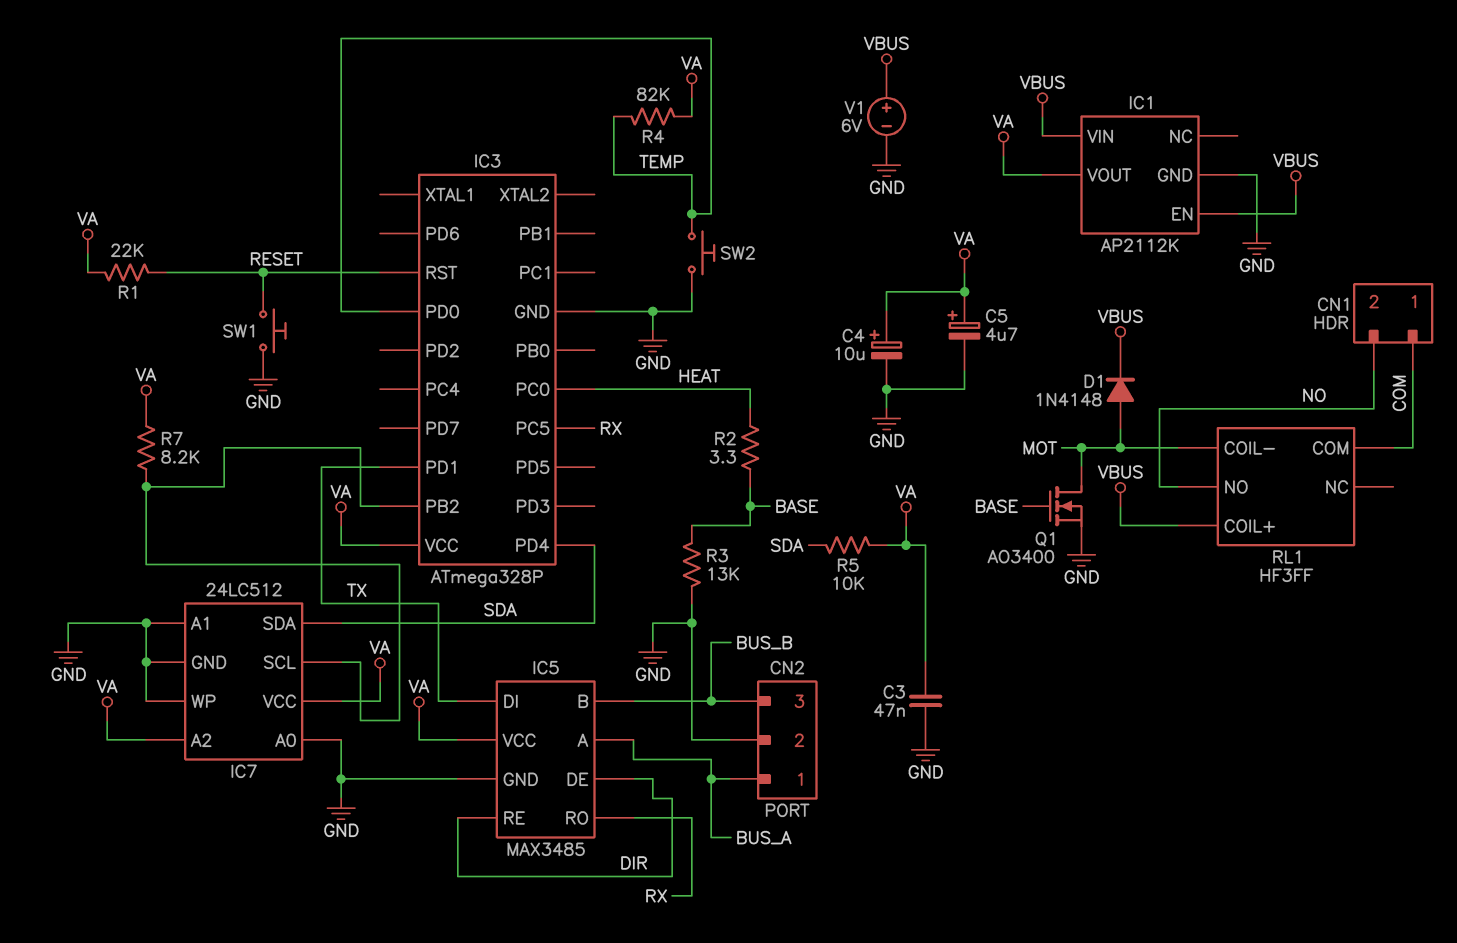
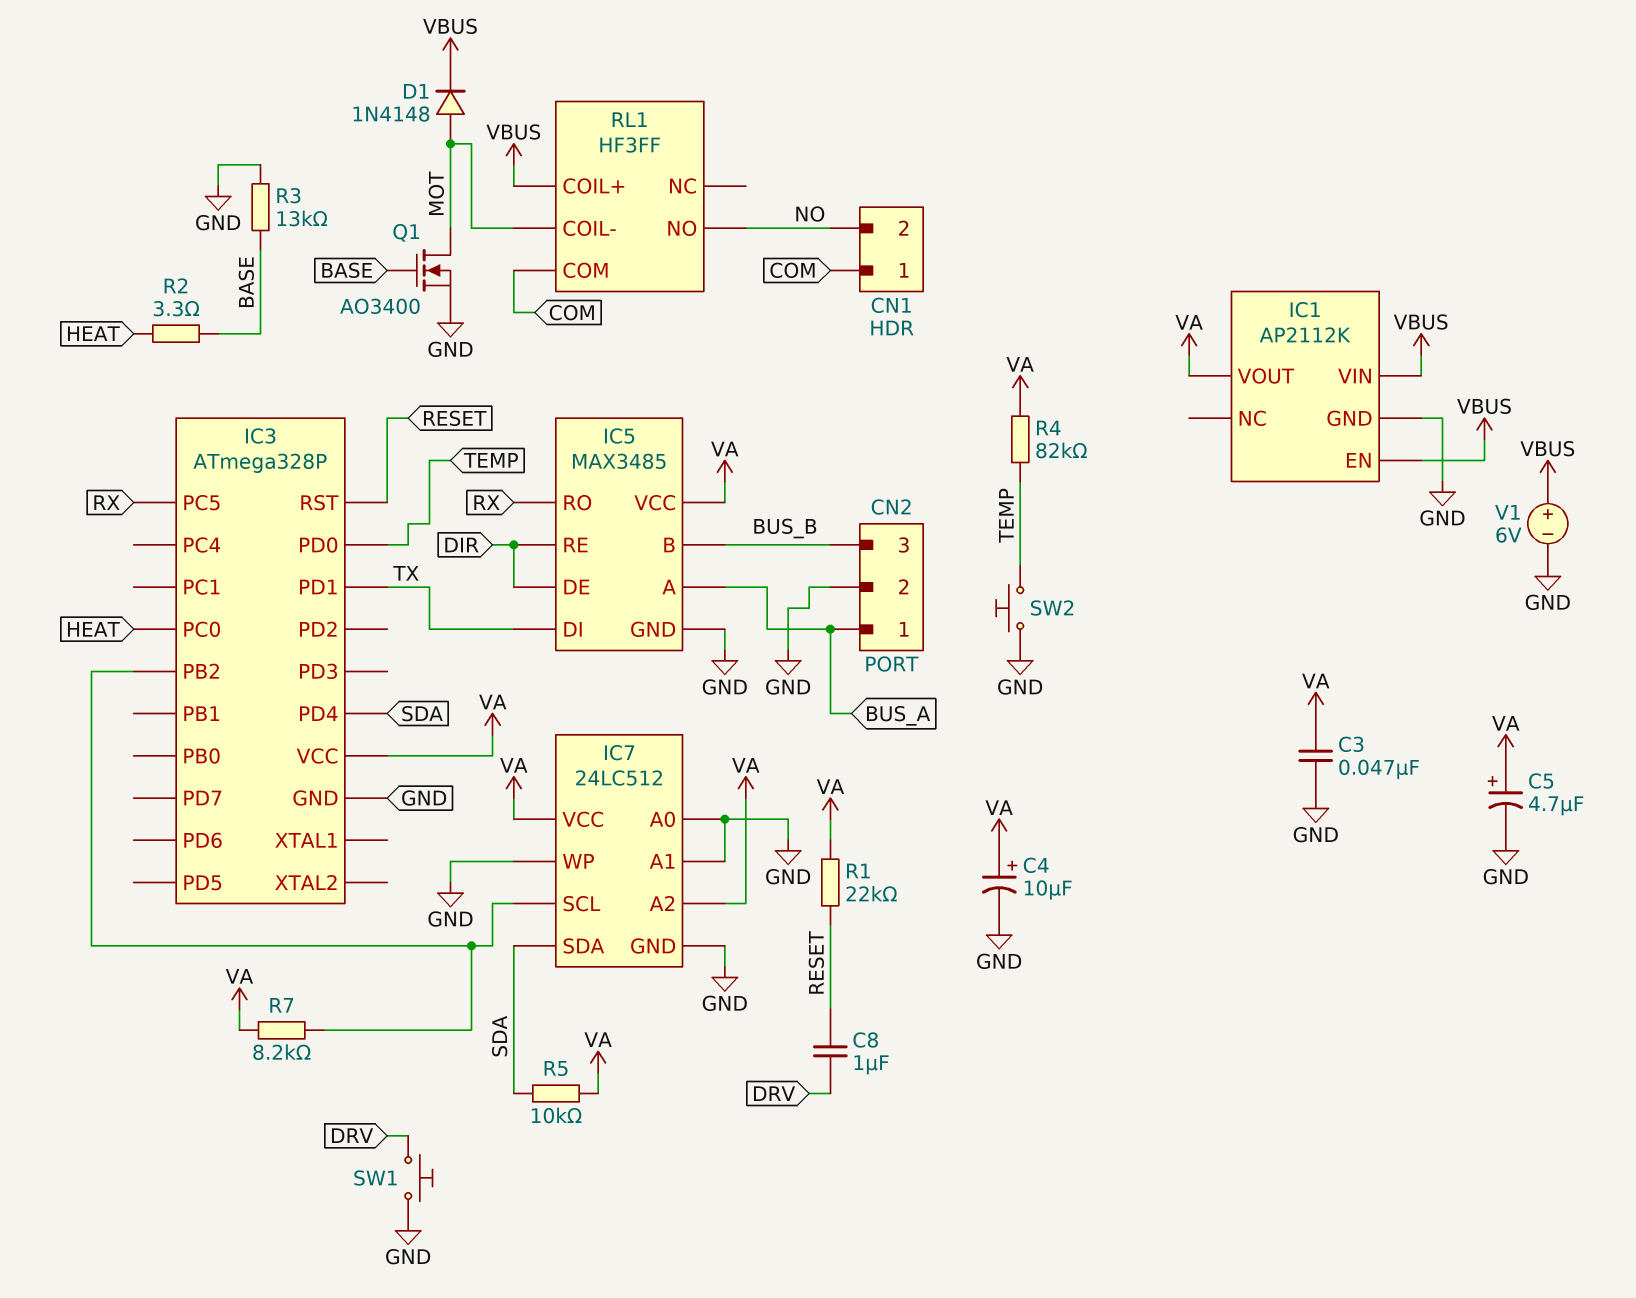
C8: none -> 1uF (DRV, RESET)
SW1: button (GND, RESET) -> button (DRV, GND)

